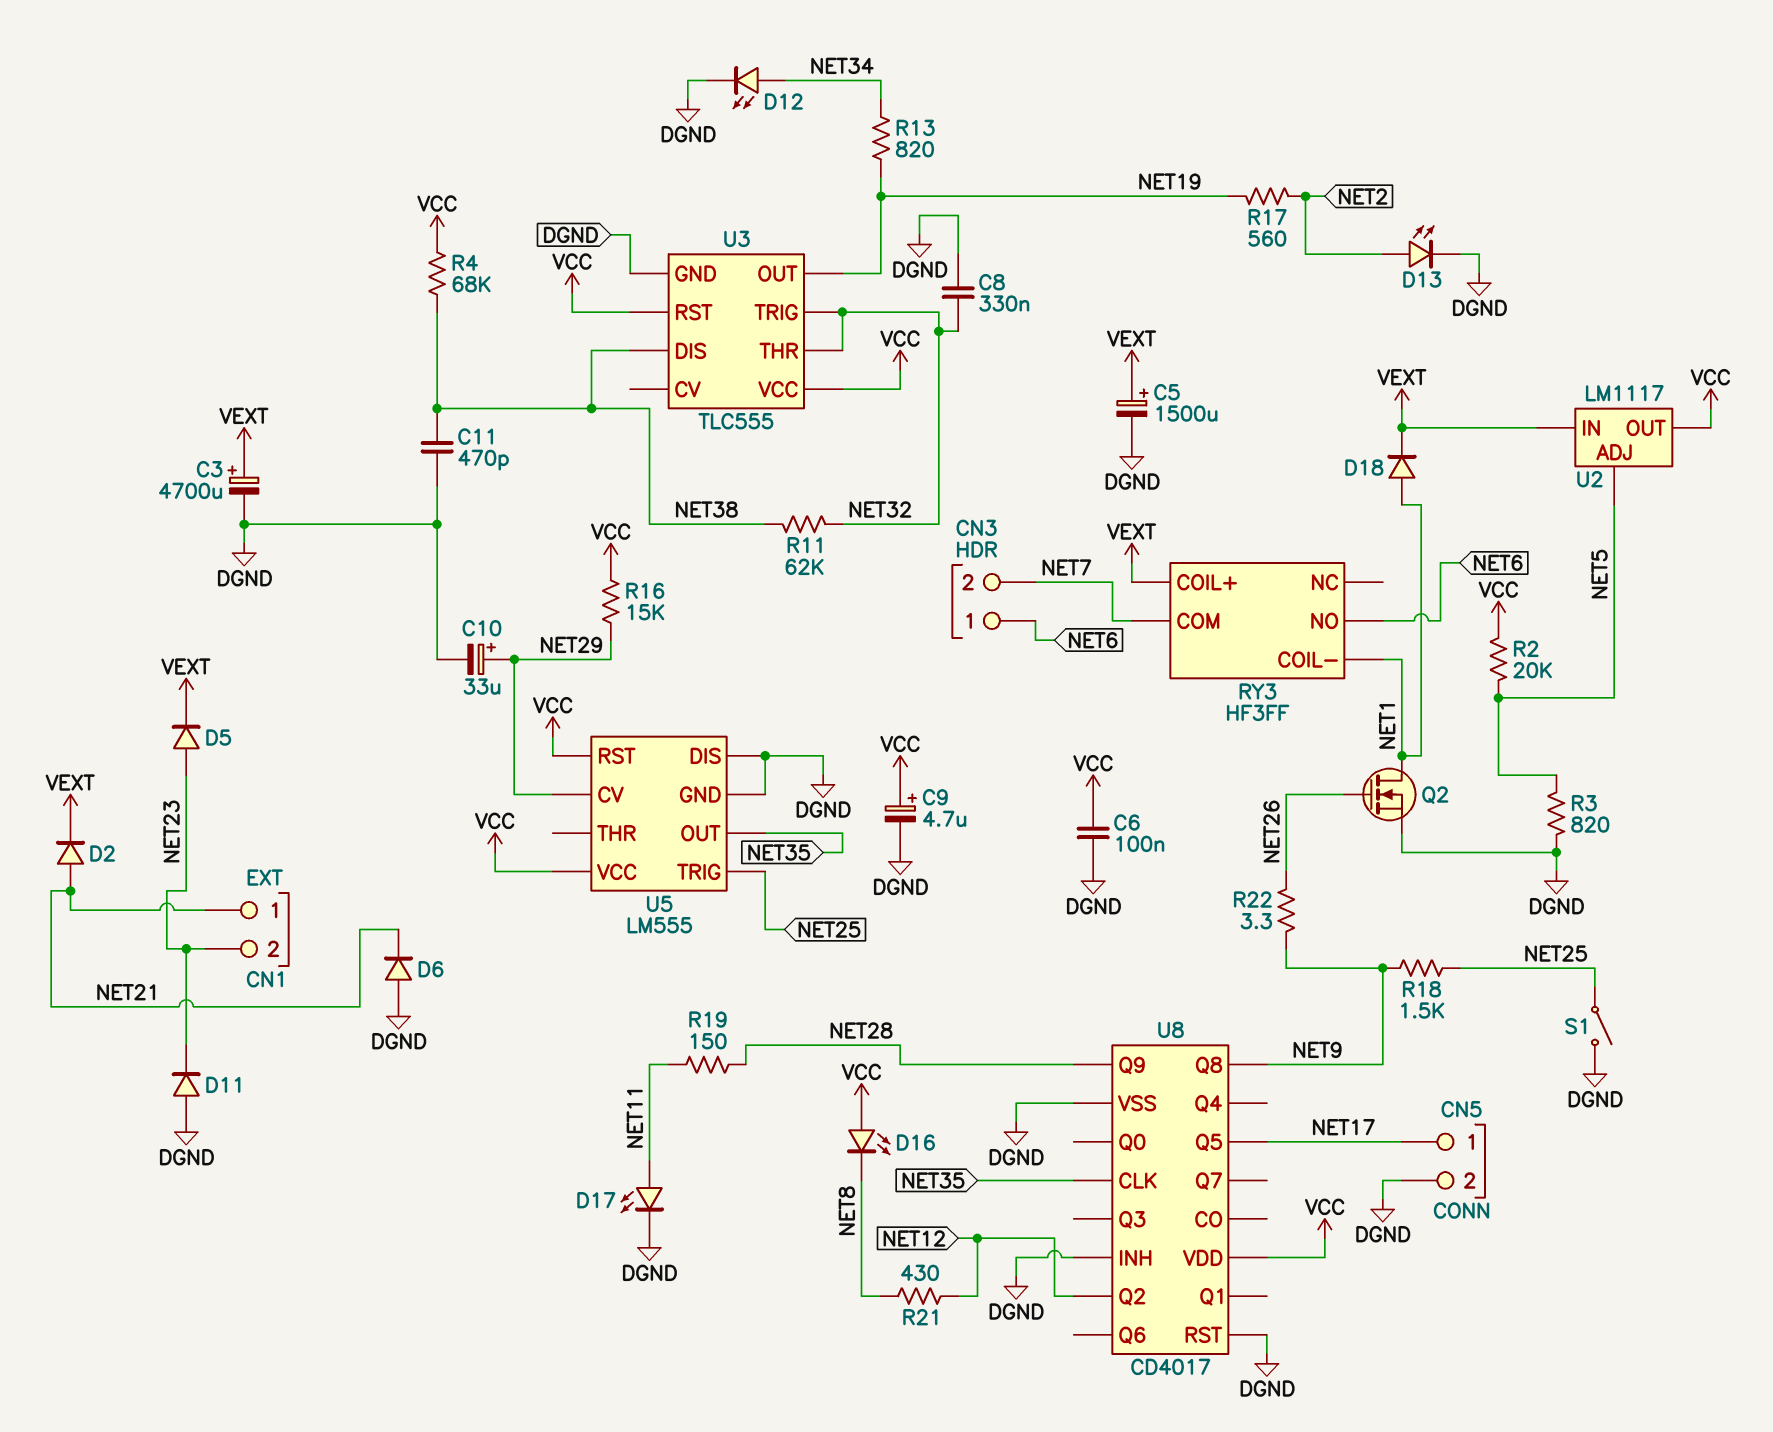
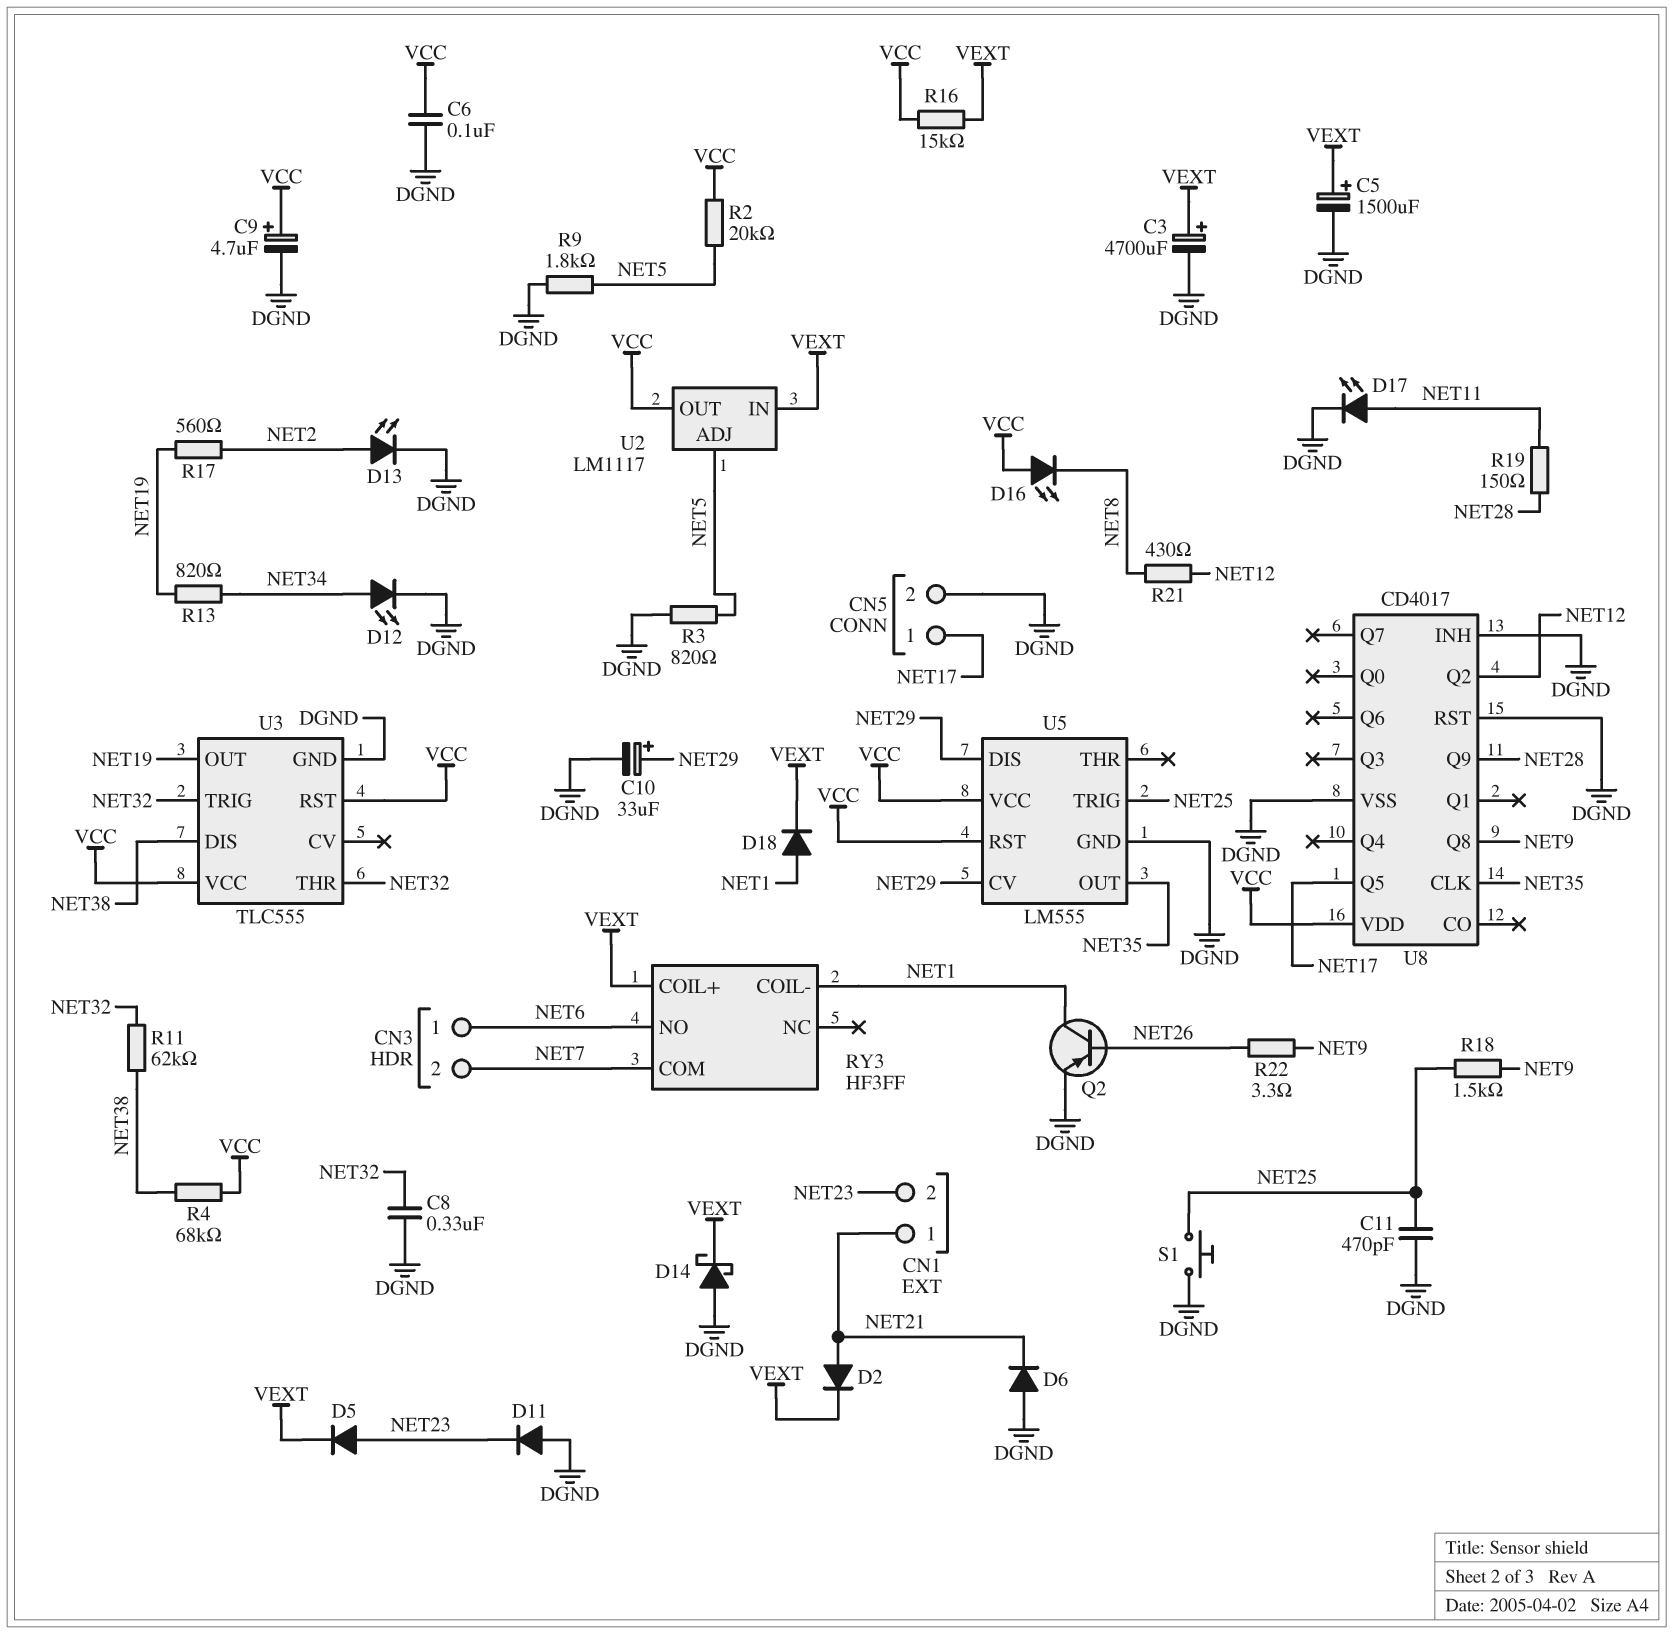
C11: 470pF (DGND, NET38) -> 470pF (DGND, NET25)
D14: none -> schottky (A DGND, K VEXT)
Q2: NMOS (G NET26, D NET1, S DGND) -> PNP (B NET26, C NET1, E DGND)
R9: none -> 1.8k (DGND, NET5)
R16: 15k (NET29, VCC) -> 15k (VCC, VEXT)
S1: switch (DGND, NET25) -> button (DGND, NET25)
U5 pin DIS: DGND -> NET29

